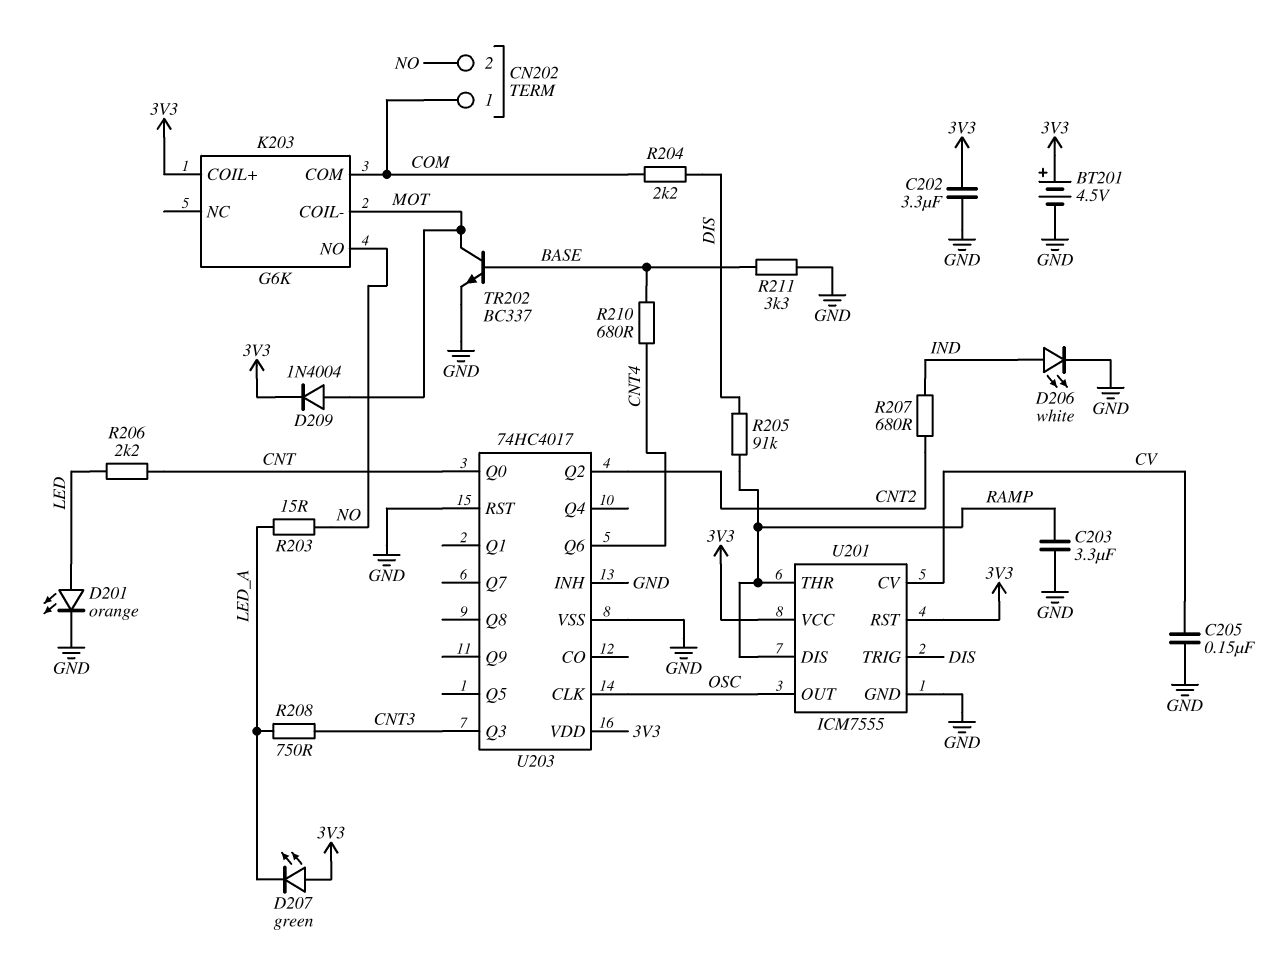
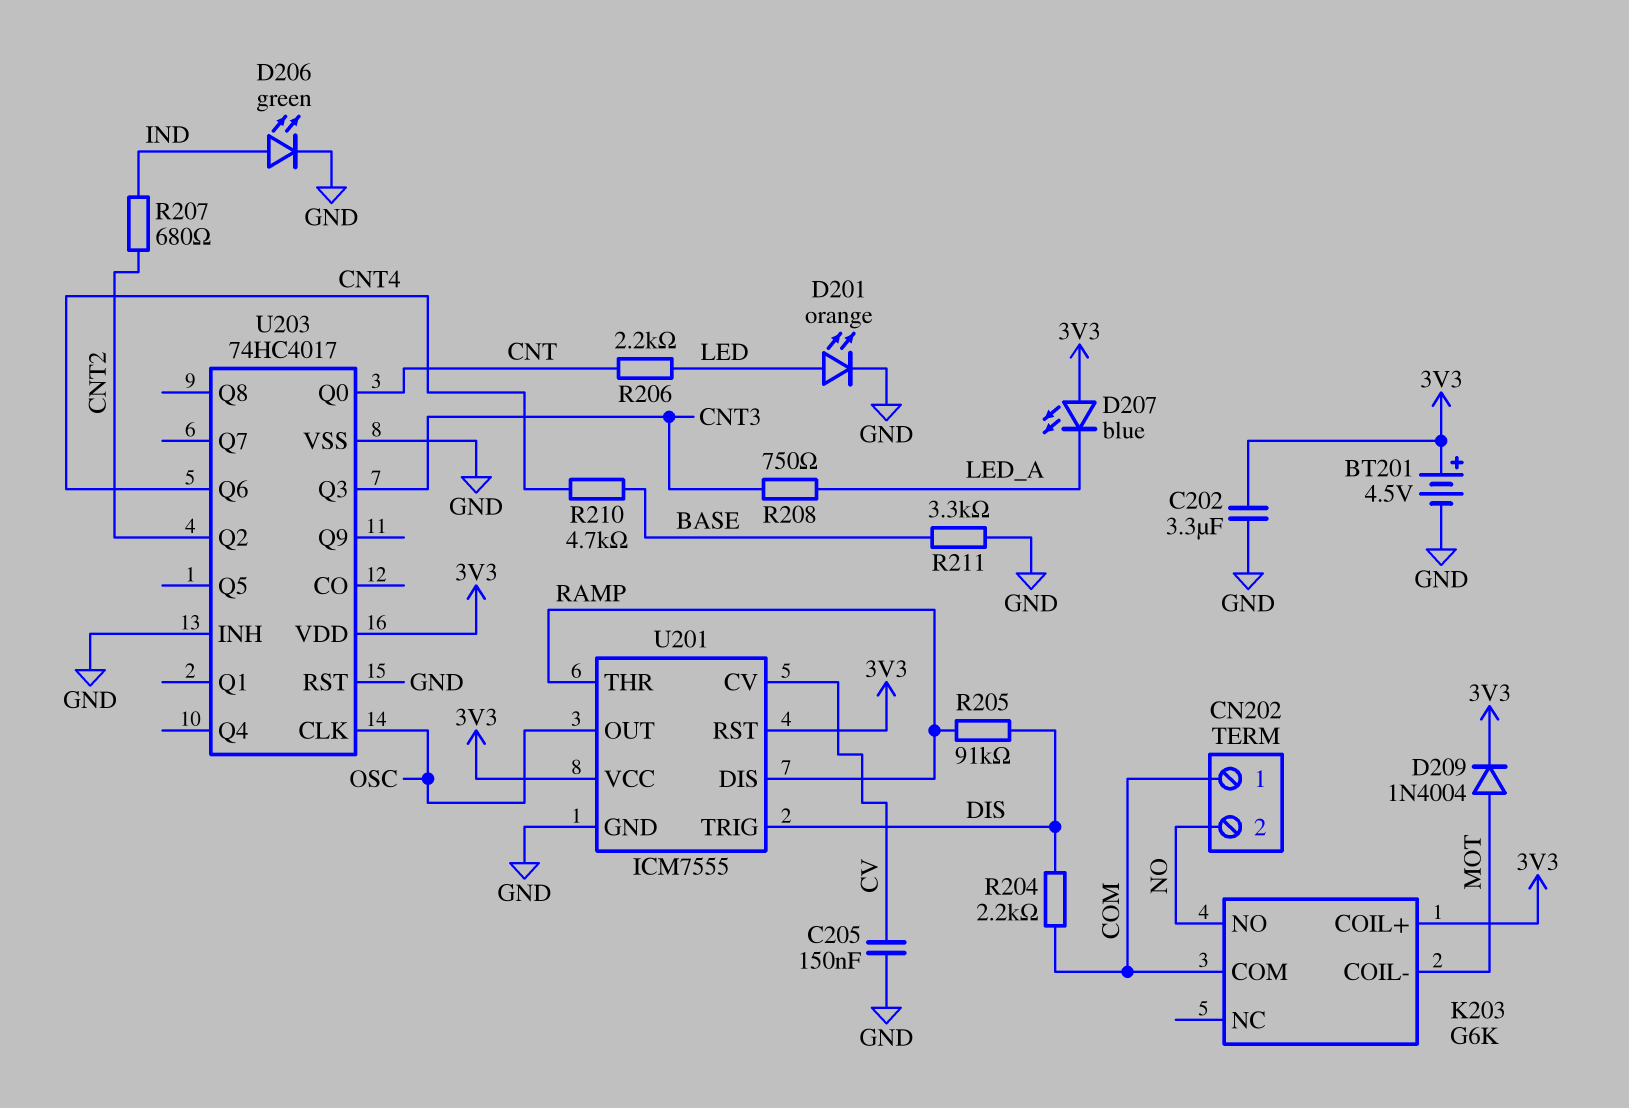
C203: 3.3uF (GND, RAMP) -> none
D206: LED white (A IND, K GND) -> LED green (A IND, K GND)
D207: LED green (A 3V3, K LED_A) -> LED blue (A 3V3, K LED_A)
R203: 15 (LED_A, NO) -> none
R210: 680 (BASE, CNT4) -> 4.7k (BASE, CNT4)
TR202: NPN BC337 (B BASE, C MOT, E GND) -> none

